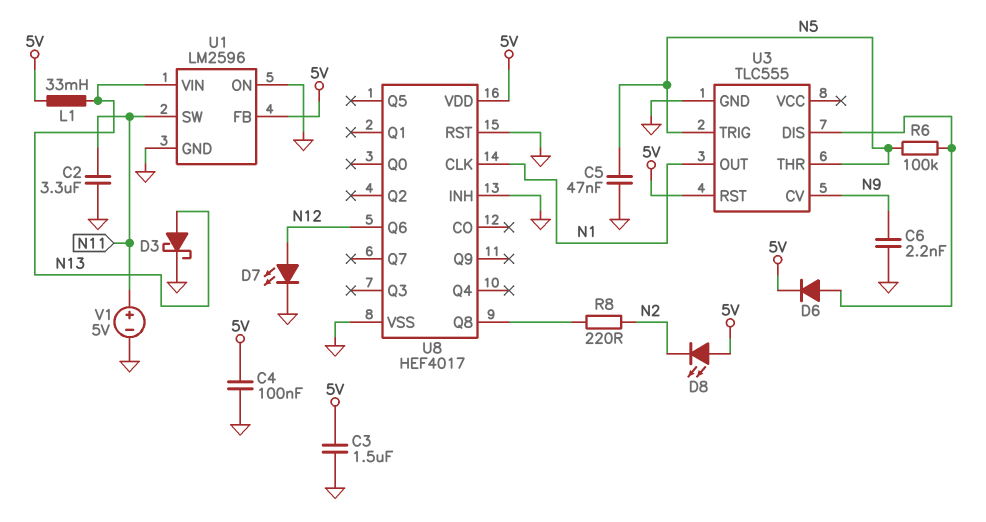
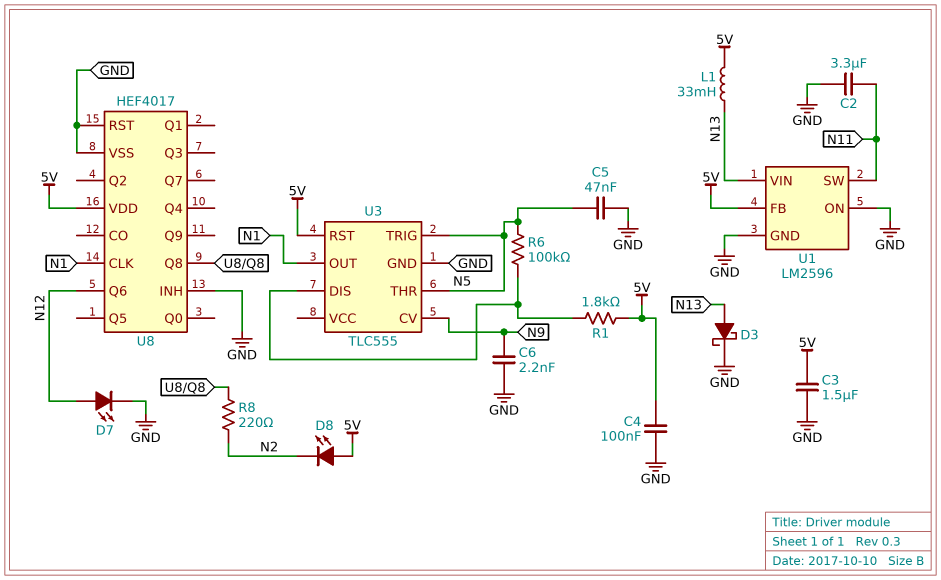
D6: diode (A U3/DIS, K 5V) -> none
R1: none -> 1.8k (5V, U3/DIS)
V1: 5V (plus N11, minus GND) -> none

